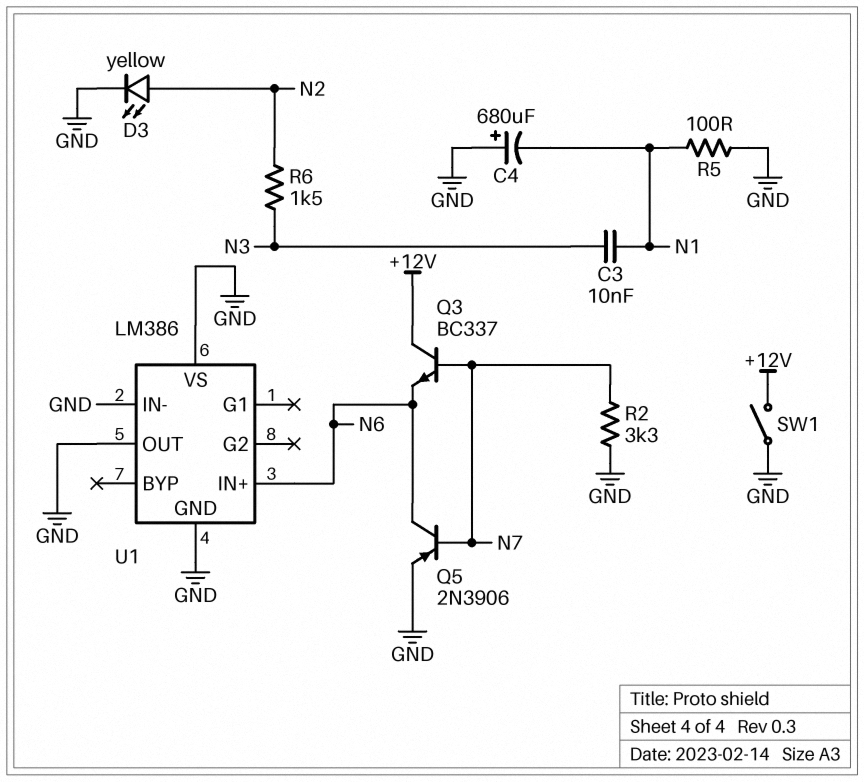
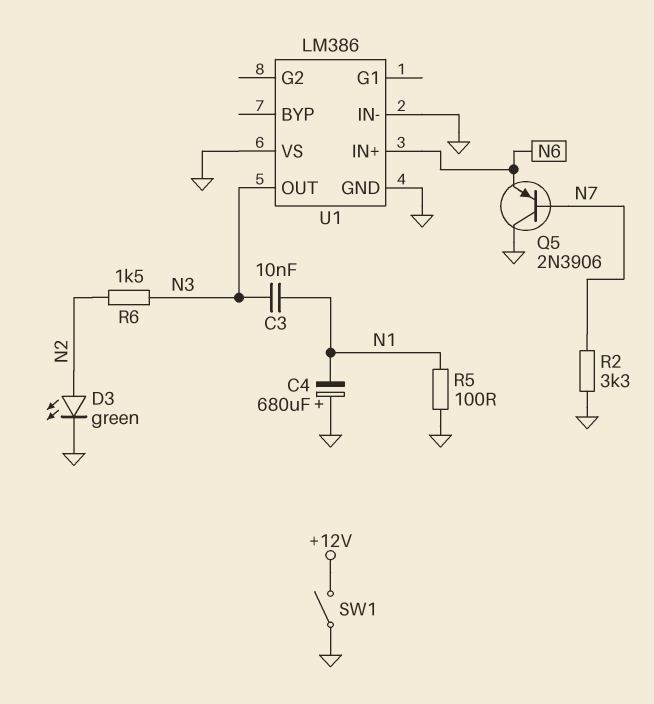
D3: LED yellow (A N2, K GND) -> LED green (A N2, K GND)
Q3: NPN BC337 (B N7, C +12V, E N6) -> none
Q5: PNP 2N3906 (B N7, C N6, E GND) -> PNP 2N3906 (B N7, C GND, E N6)
U1 pin OUT: GND -> N3

